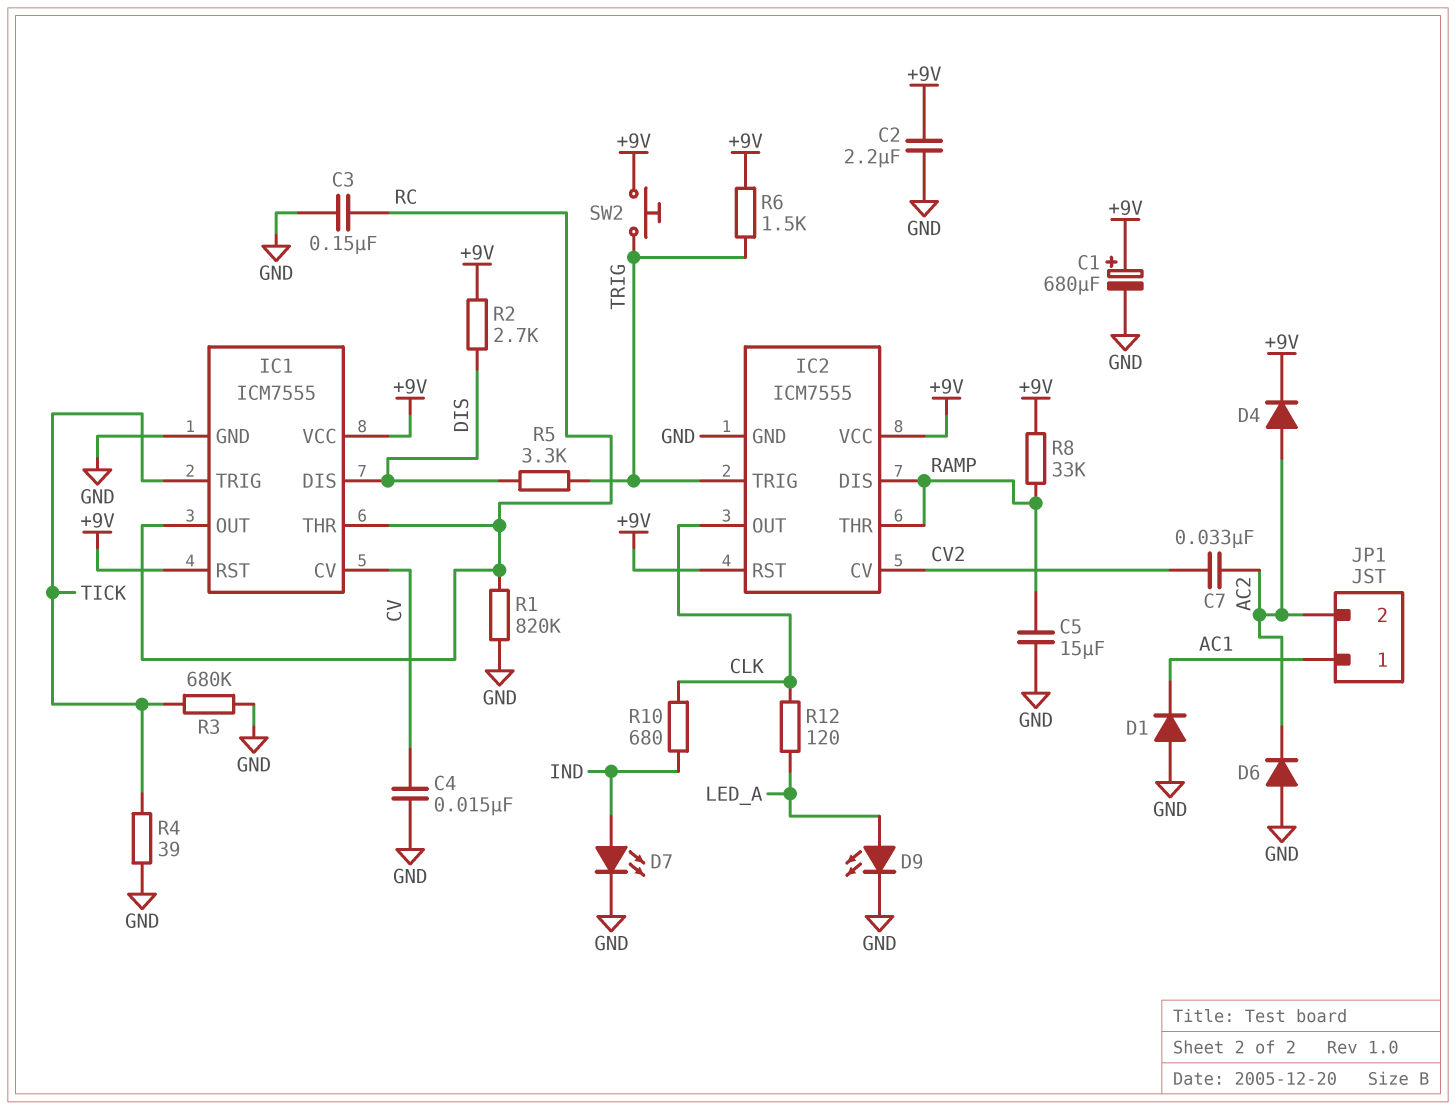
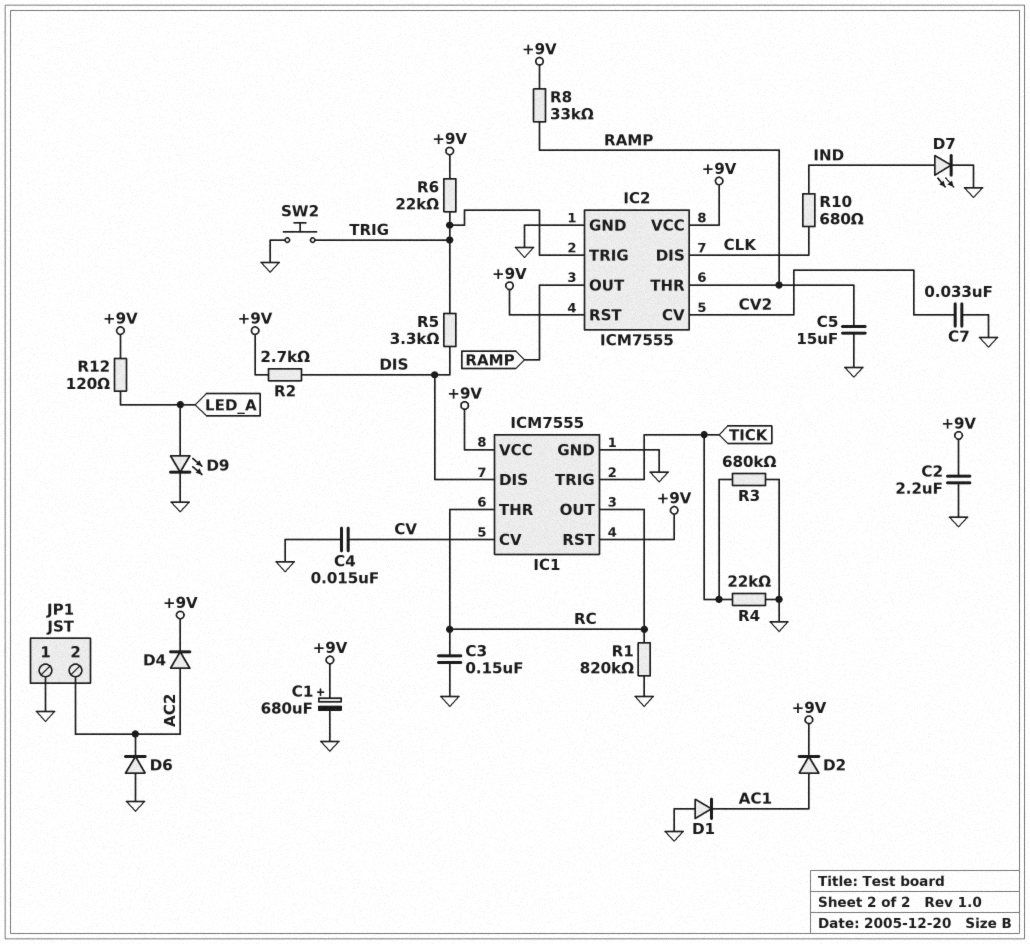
C7: 33nF (AC2, CV2) -> 33nF (CV2, GND)
D2: none -> diode (A AC1, K +9V)
IC2 pin DIS: RAMP -> CLK
IC2 pin OUT: CLK -> RAMP
JP1 pin 1: AC1 -> GND
R4: 39 (GND, TICK) -> 22k (GND, TICK)
R6: 1.5k (+9V, TRIG) -> 22k (+9V, TRIG)
R12: 120 (CLK, LED_A) -> 120 (+9V, LED_A)
SW2: button (+9V, TRIG) -> button (GND, TRIG)

